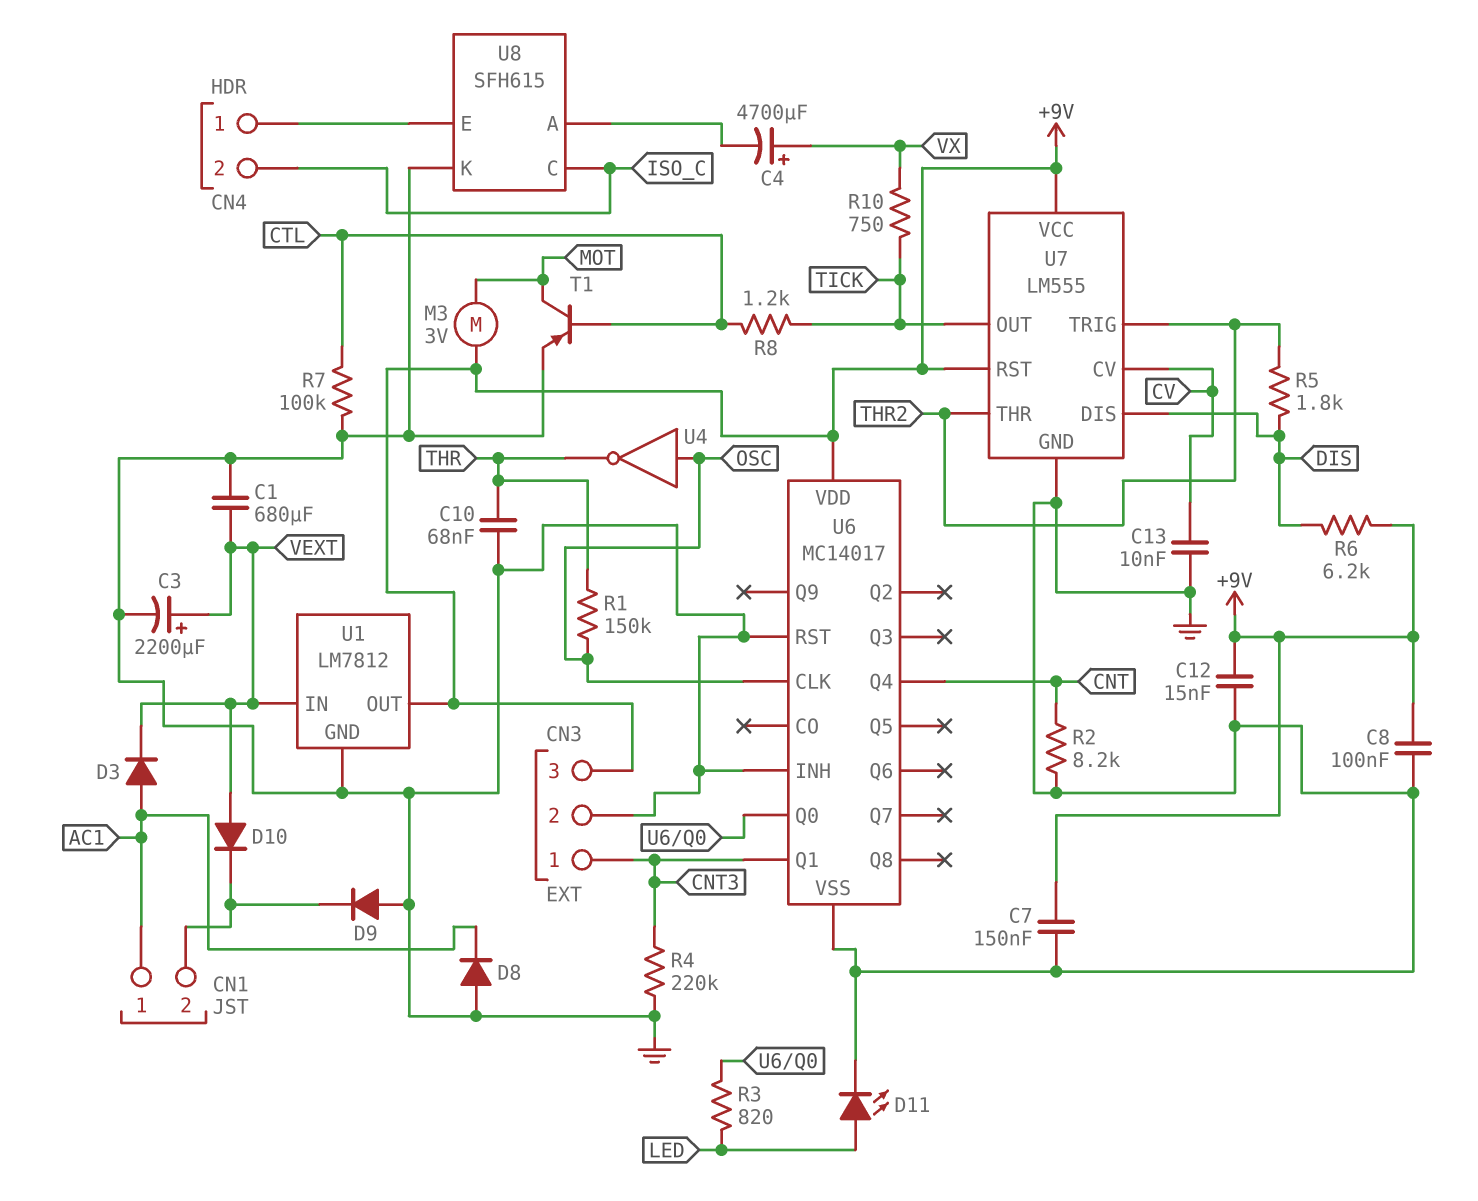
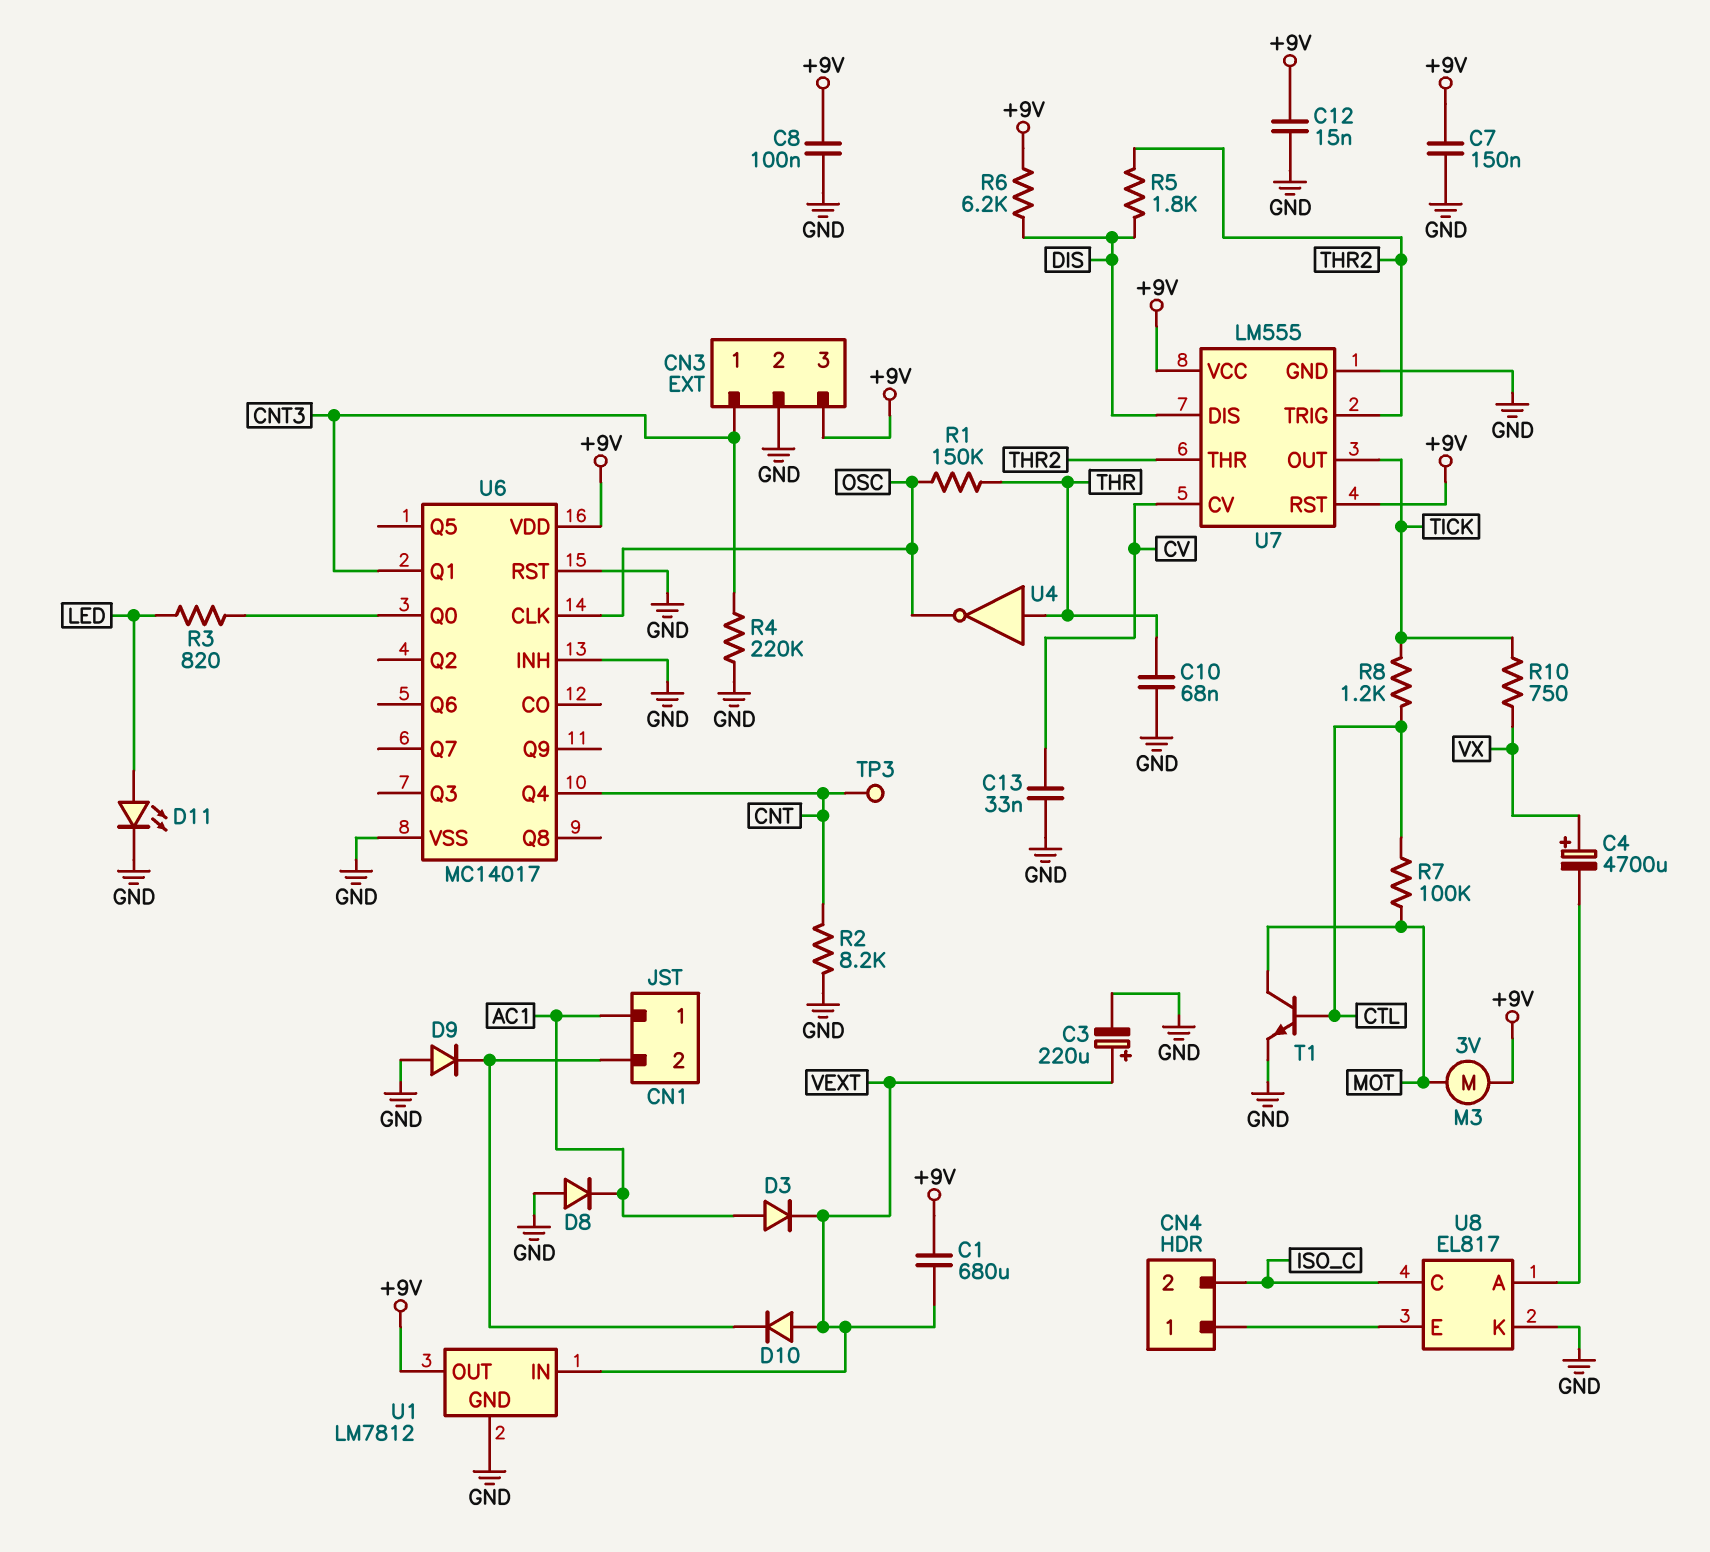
C1: 680uF (GND, VEXT) -> 680uF (+9V, VEXT)
C3: 2200uF (plus VEXT, minus GND) -> 220uF (plus VEXT, minus GND)
C13: 10nF (CV, GND) -> 33nF (CV, GND)
R7: 100k (CTL, GND) -> 100k (CTL, MOT)
T1: PNP (B CTL, C MOT, E GND) -> NPN (B CTL, C MOT, E GND)
TP3: none -> test point (CNT)
U4: NOT (in OSC, out THR) -> NOT (in THR, out OSC)
U8: SFH615 -> EL817

